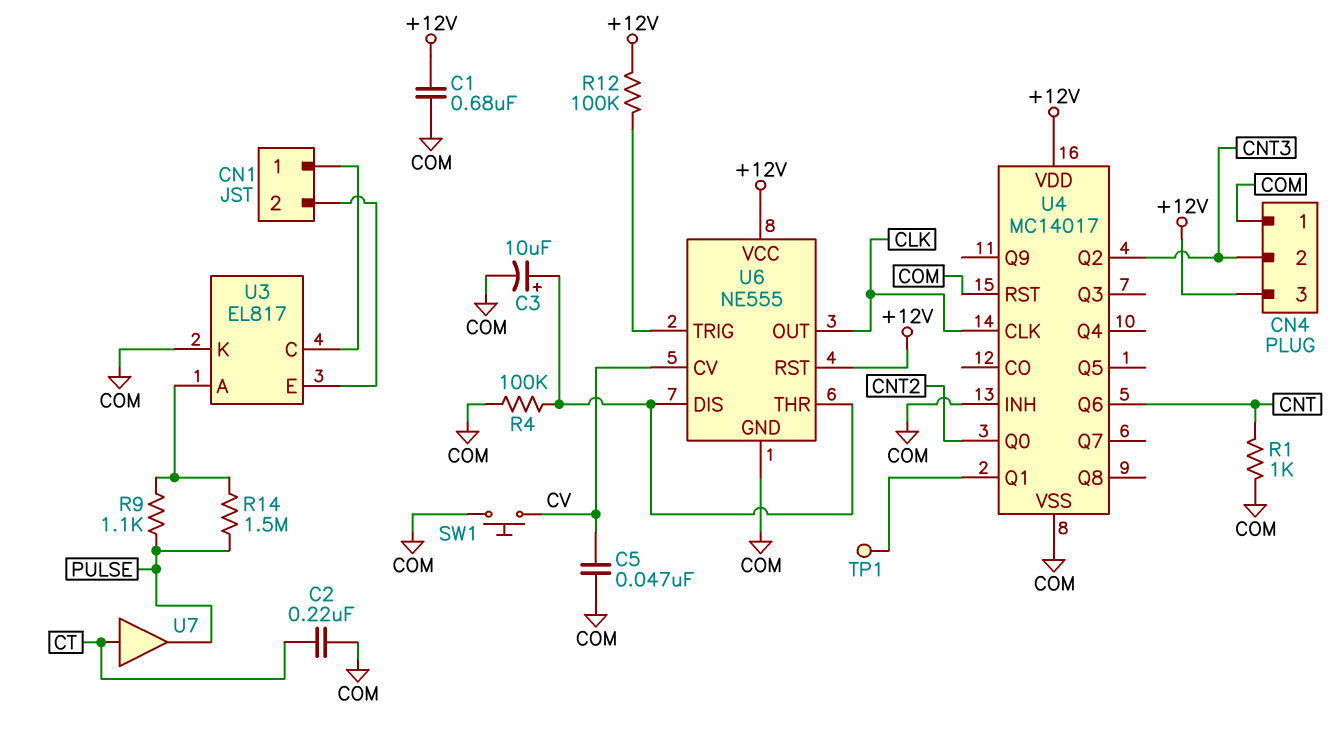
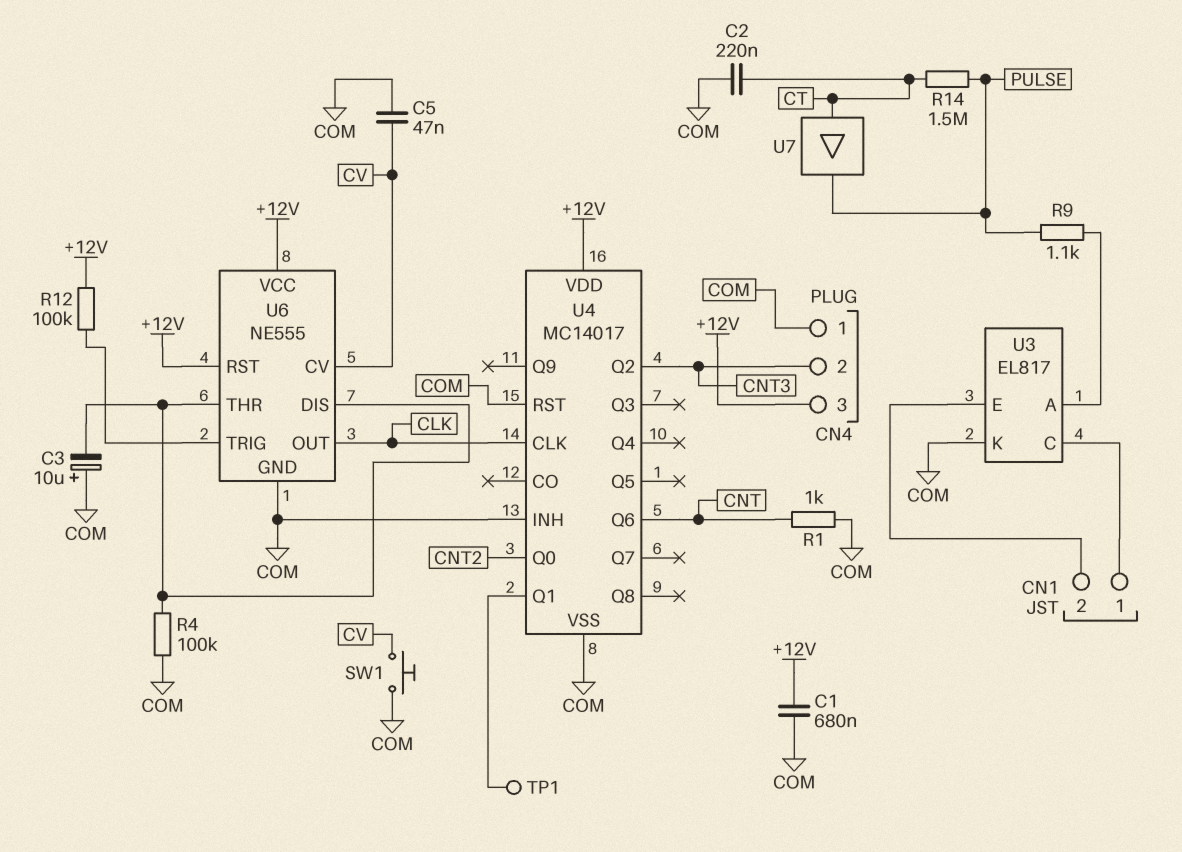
C3: 10uF (plus U6/DIS, minus COM) -> 10uF (plus COM, minus U6/DIS)
R14: 1.5M (PULSE, U3/A) -> 1.5M (CT, PULSE)

